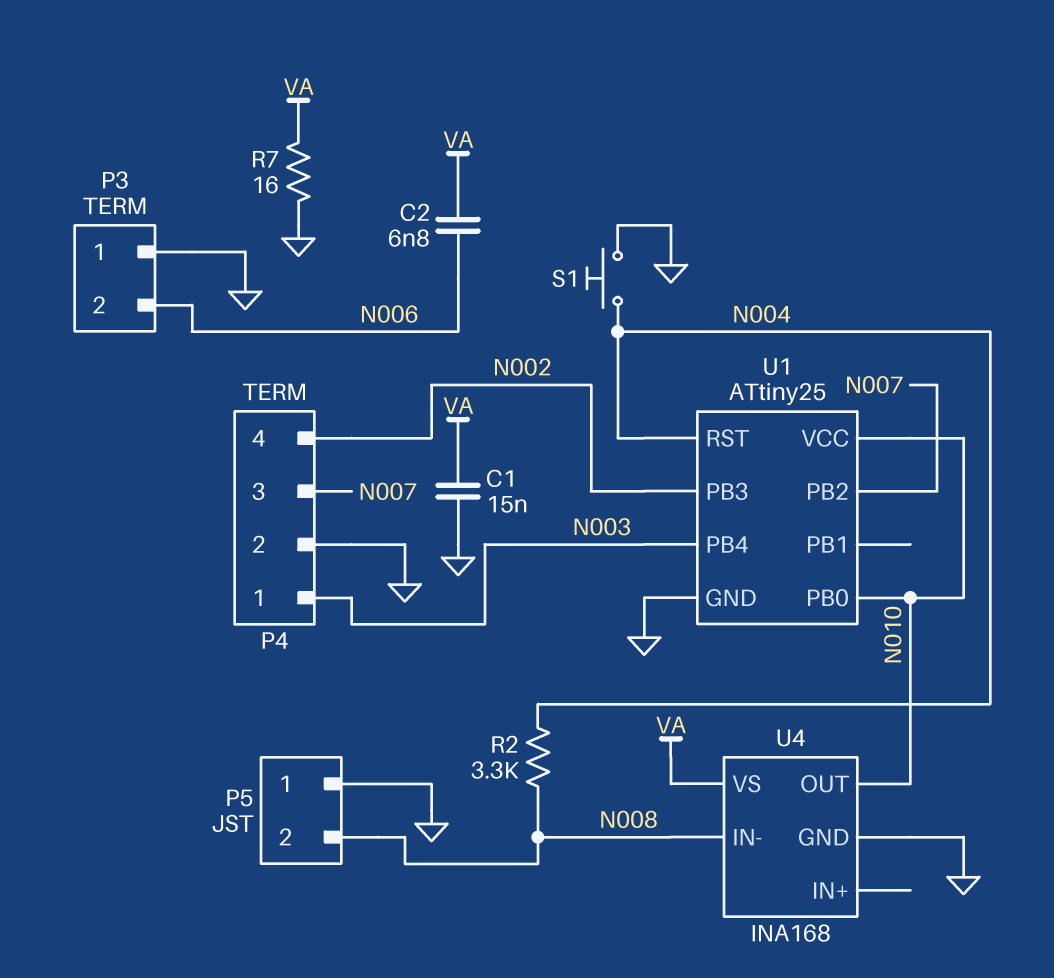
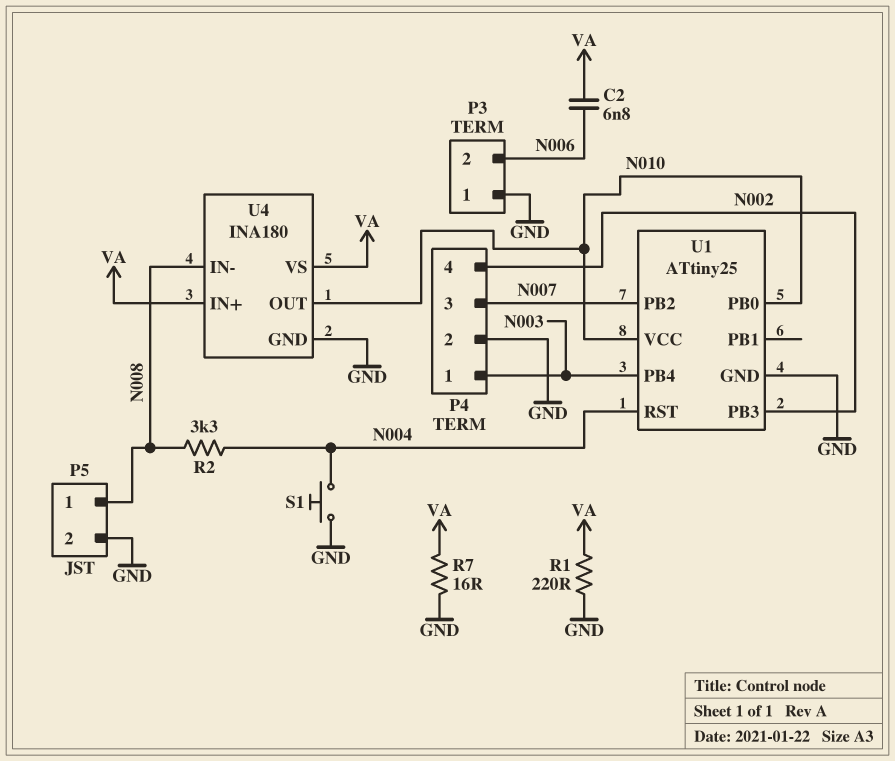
C1: 15nF (GND, VA) -> none
P5 pin 1: GND -> N008
P5 pin 2: N008 -> GND
R1: none -> 220 (GND, VA)
U4: INA168 -> INA180
U4 pin IN+: none -> VA

